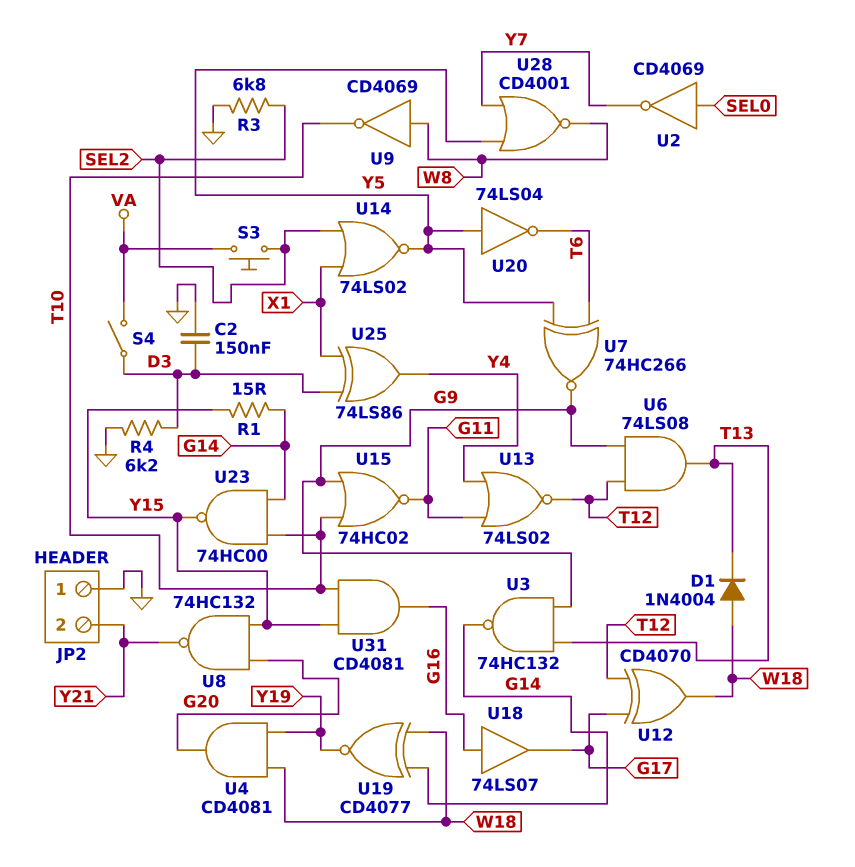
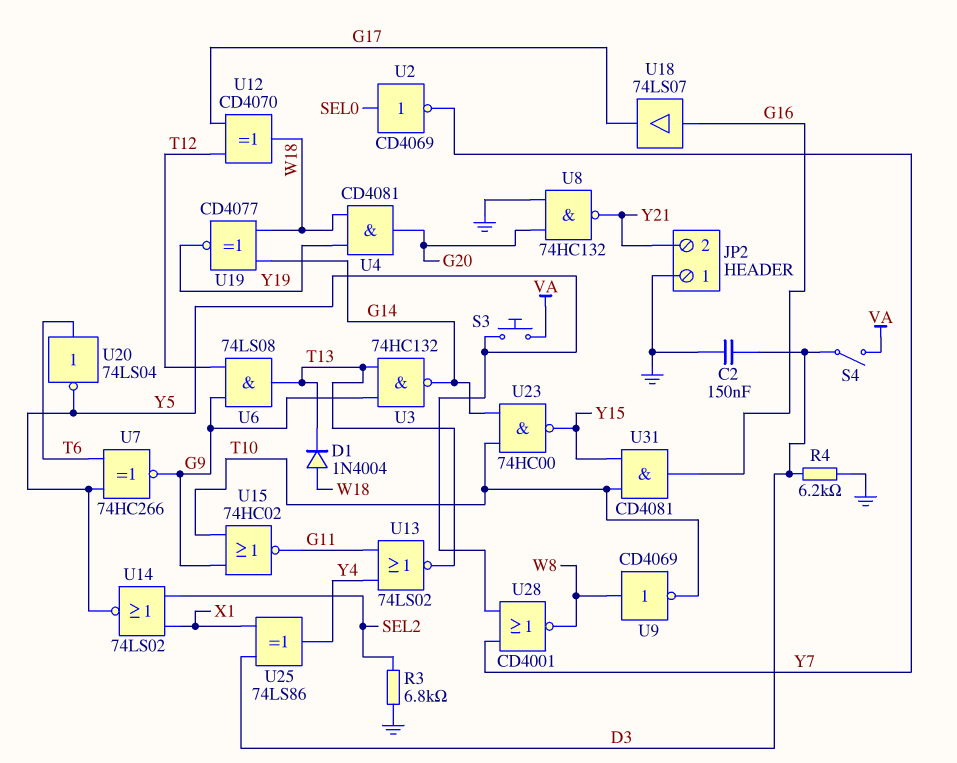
R1: 15 (G14, Y15) -> none
S3: button (SEL2, VA) -> button (VA, Y5)
U8: NAND 74HC132 (in G20, in Y15, out Y21) -> NAND 74HC132 (in G20, in GND, out Y21)
U13: NOR 74LS02 (in G11, in Y4, out T12) -> NOR 74LS02 (in G11, in Y4, out T13)
U20: NOT 74LS04 (in Y5, out T6) -> NOT 74LS04 (in T6, out Y5)

